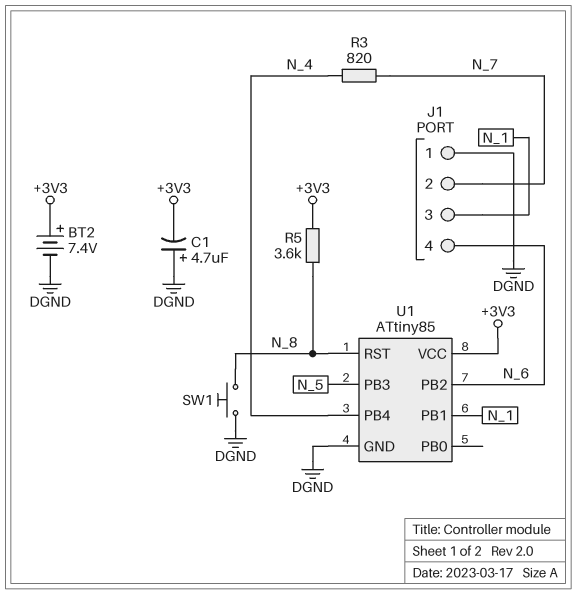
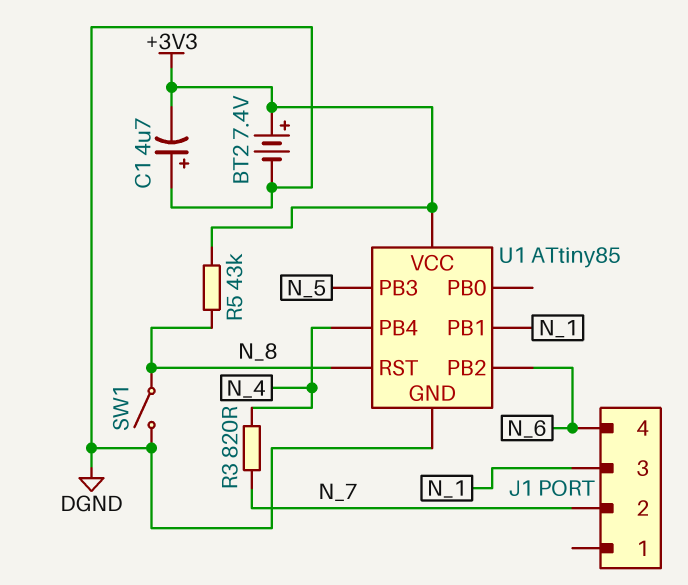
J1 pin 1: DGND -> none
R5: 3.6k (+3V3, N_8) -> 43k (+3V3, N_8)
SW1: button (DGND, N_8) -> switch (DGND, N_8)

